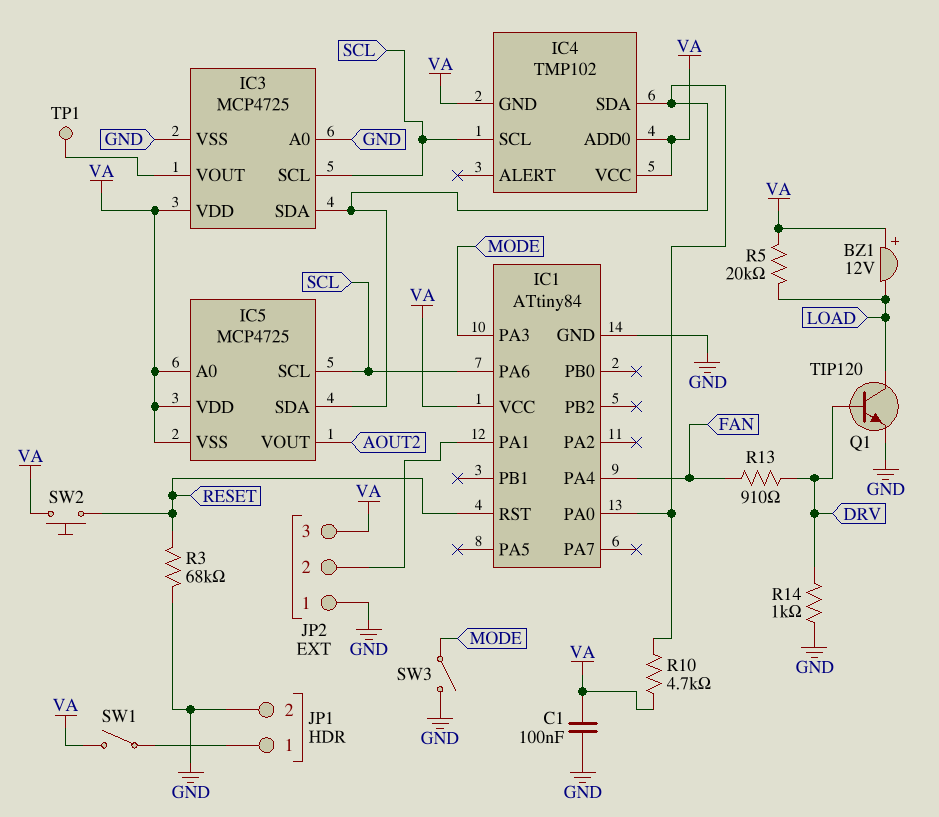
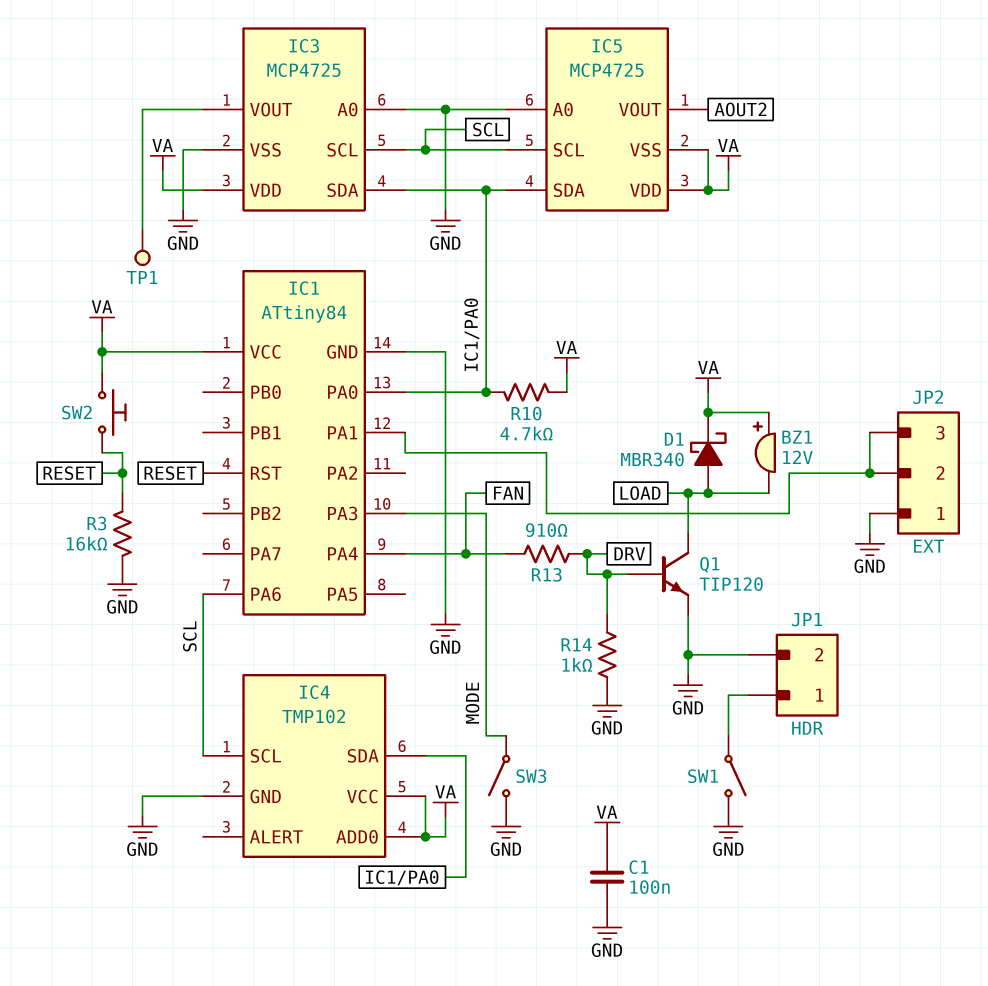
D1: none -> schottky MBR340 (A LOAD, K VA)
IC4 pin GND: VA -> GND
IC5 pin A0: VA -> GND
JP2 pin 3: VA -> IC1/PA1
R3: 68k (GND, RESET) -> 16k (GND, RESET)
R5: 20k (LOAD, VA) -> none
SW1: switch (JP1/1, VA) -> switch (GND, JP1/1)

